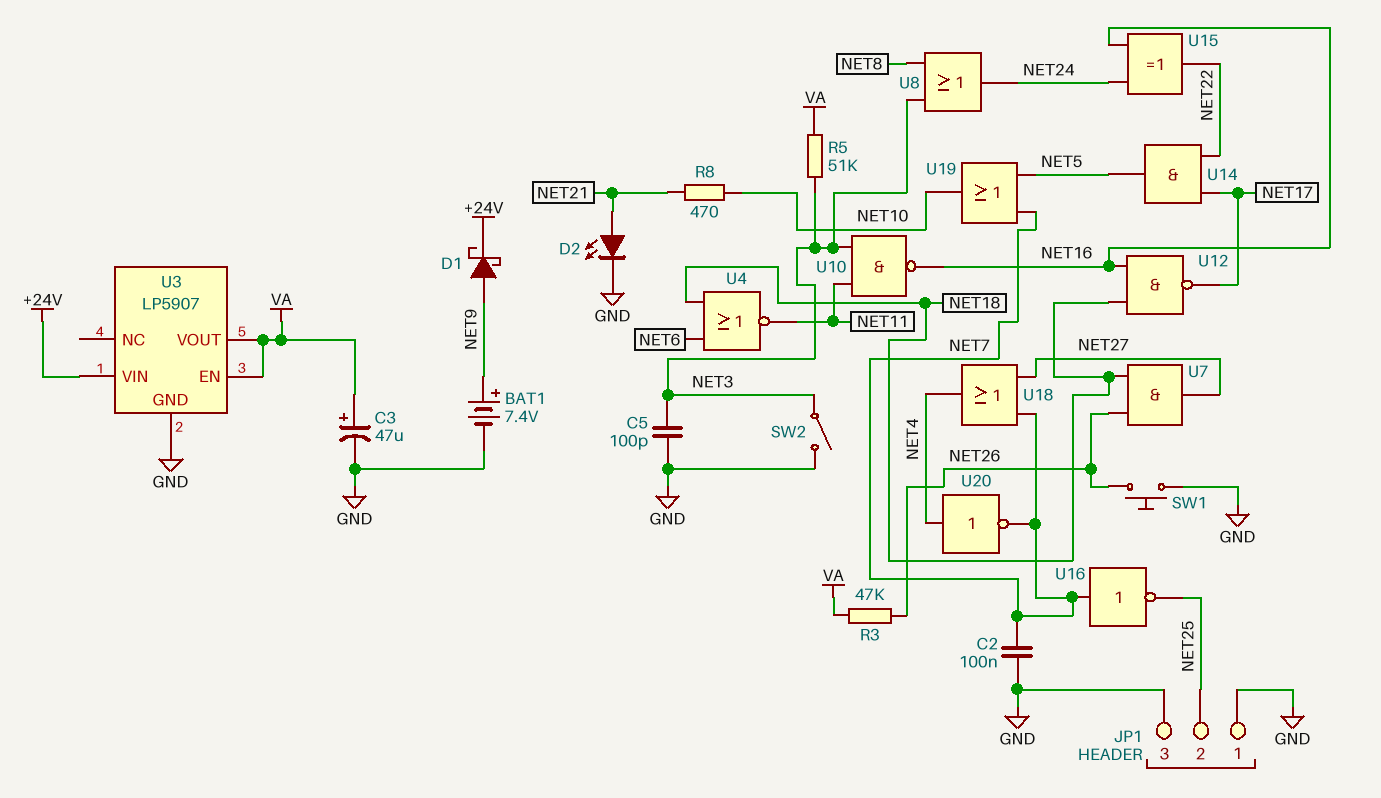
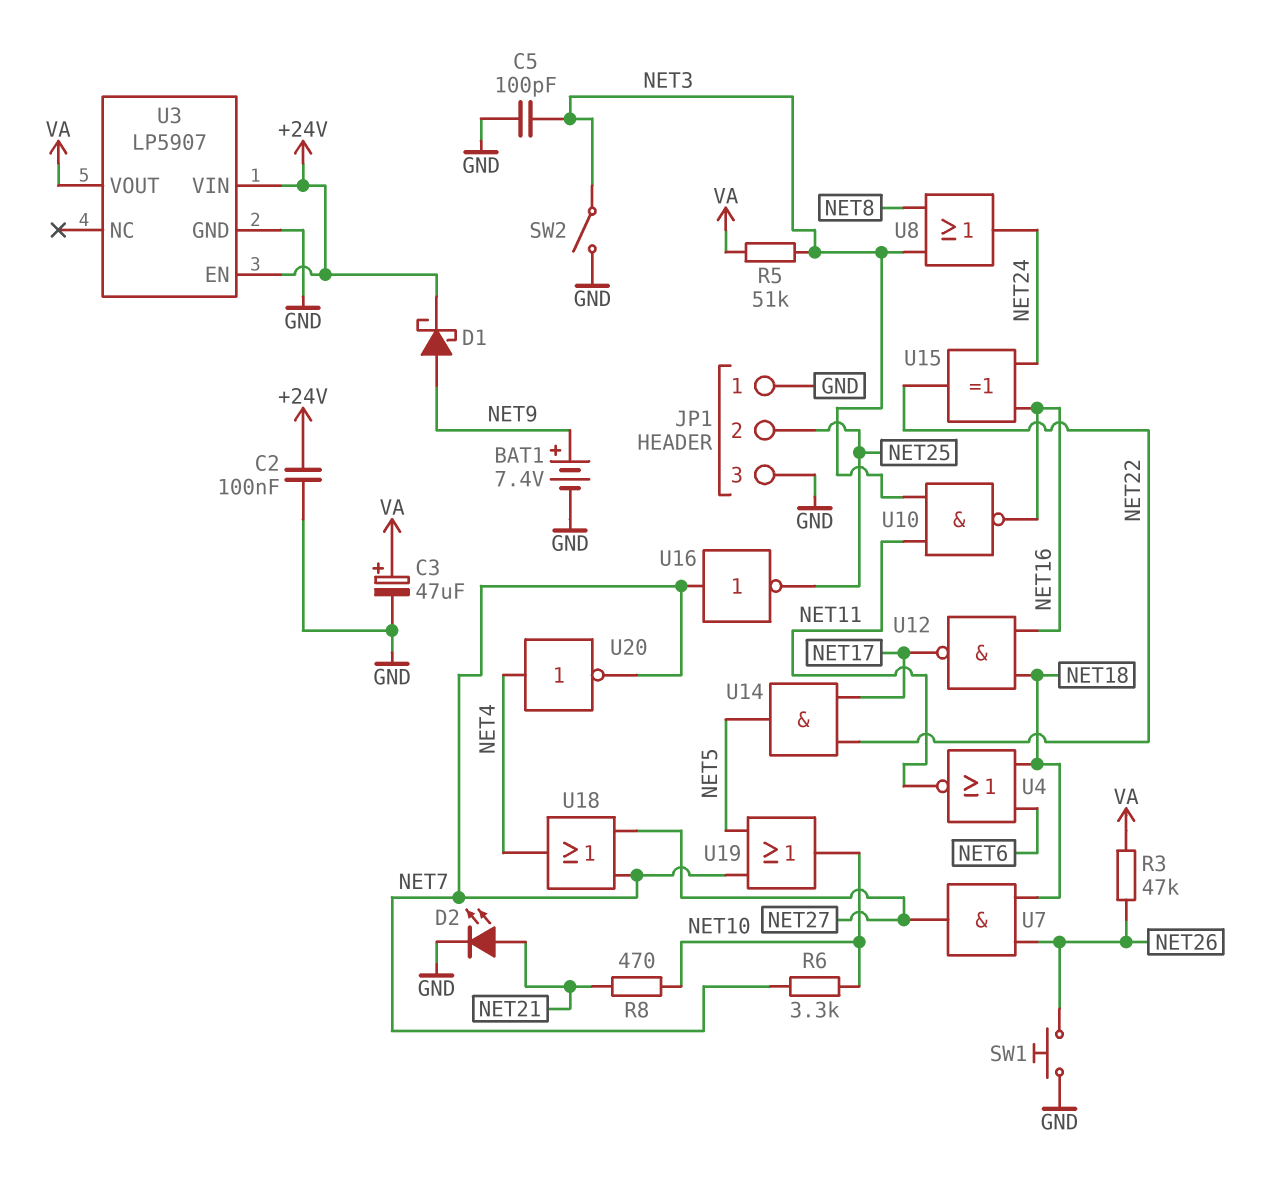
C2: 100nF (GND, NET7) -> 100nF (+24V, GND)
R6: none -> 3.3k (NET7, NET10)
U3 pin EN: VA -> +24V

